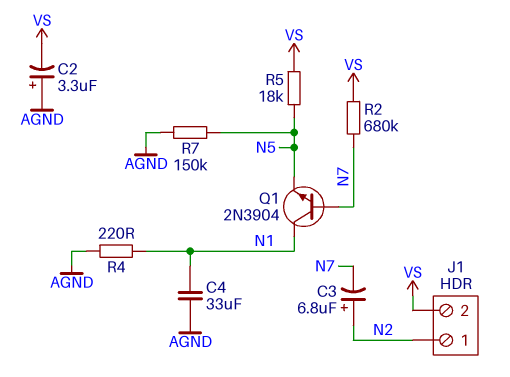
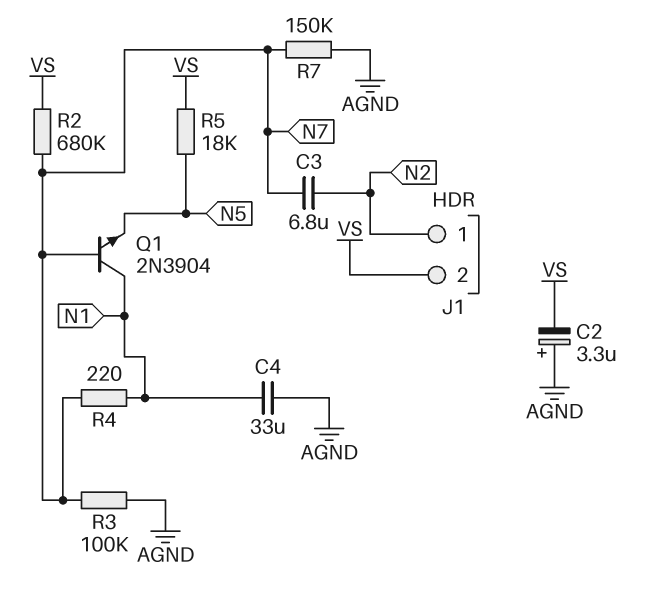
C3: 6.8uF (plus N2, minus N7) -> 6.8uF (N2, N7)
R3: none -> 100k (AGND, N7)
R4: 220 (AGND, N1) -> 220 (N1, N7)
R7: 150k (AGND, N5) -> 150k (AGND, N7)

